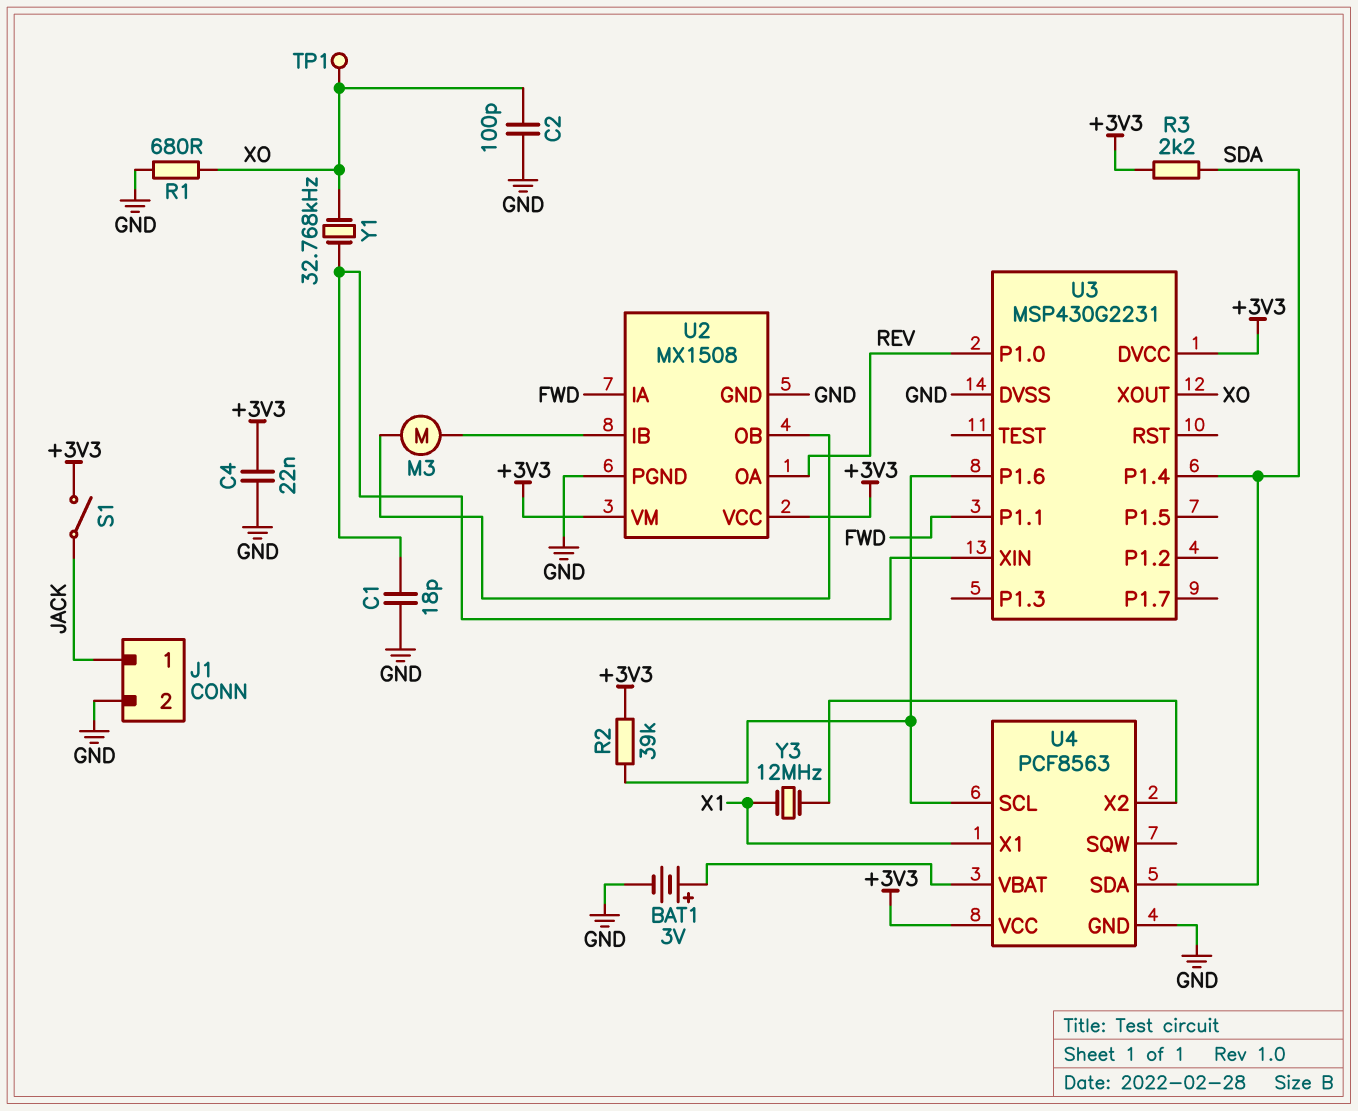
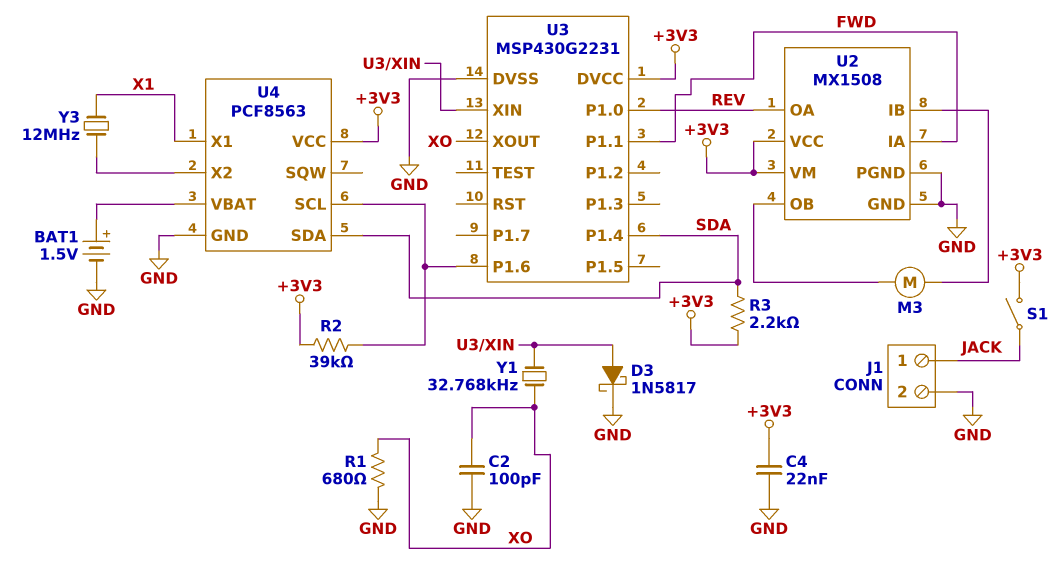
BAT1: 3V (plus U4/VBAT, minus GND) -> 1.5V (plus U4/VBAT, minus GND)
C1: 18pF (GND, U3/XIN) -> none
D3: none -> schottky 1N5817 (A U3/XIN, K GND)
TP1: test point (XO) -> none

